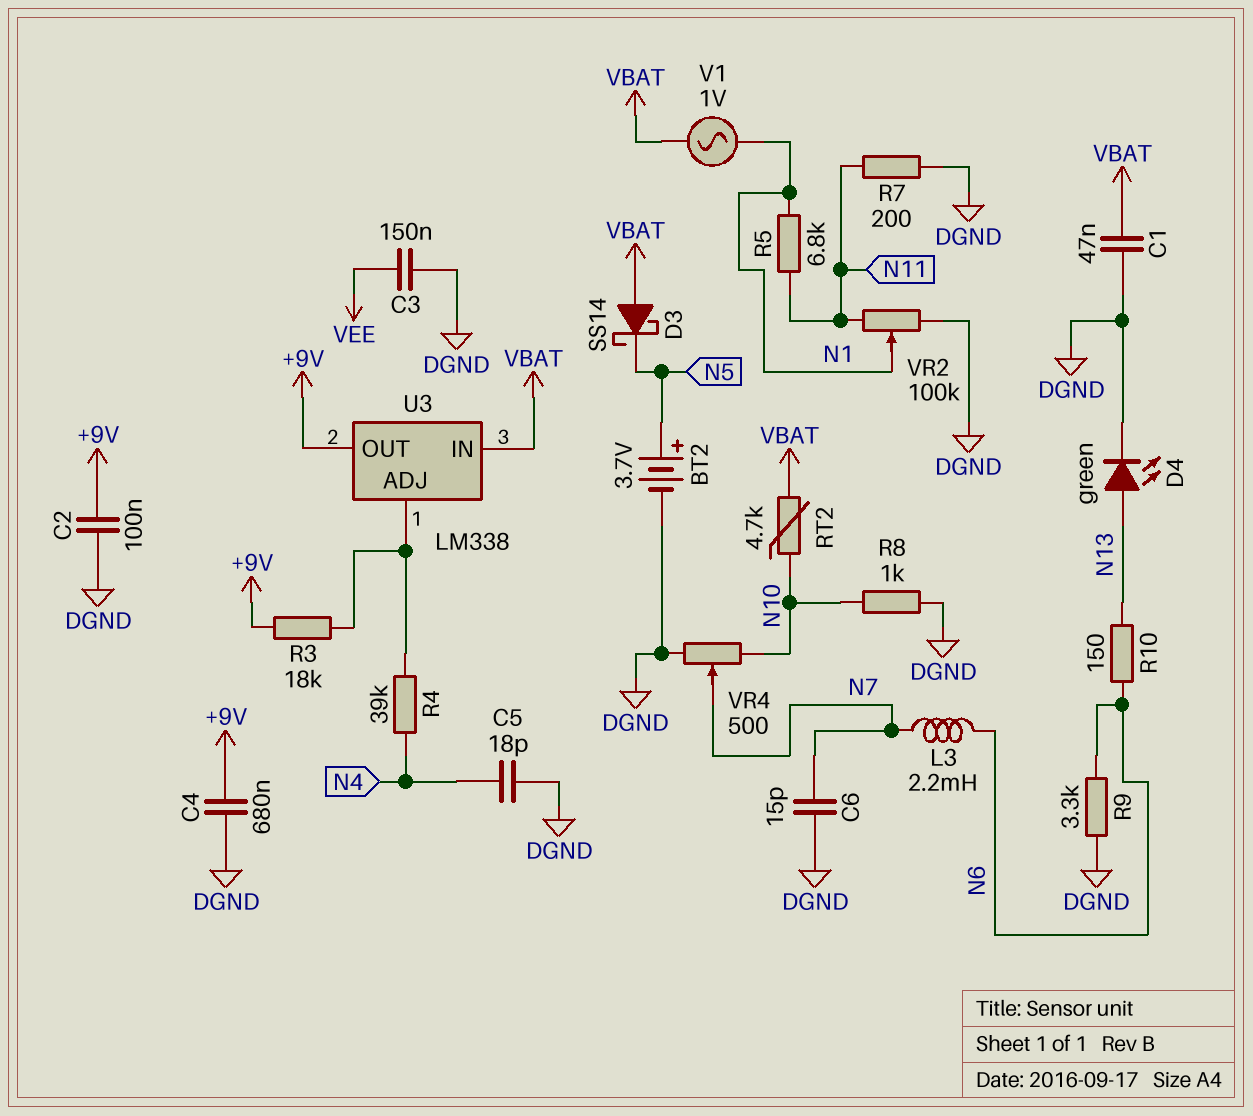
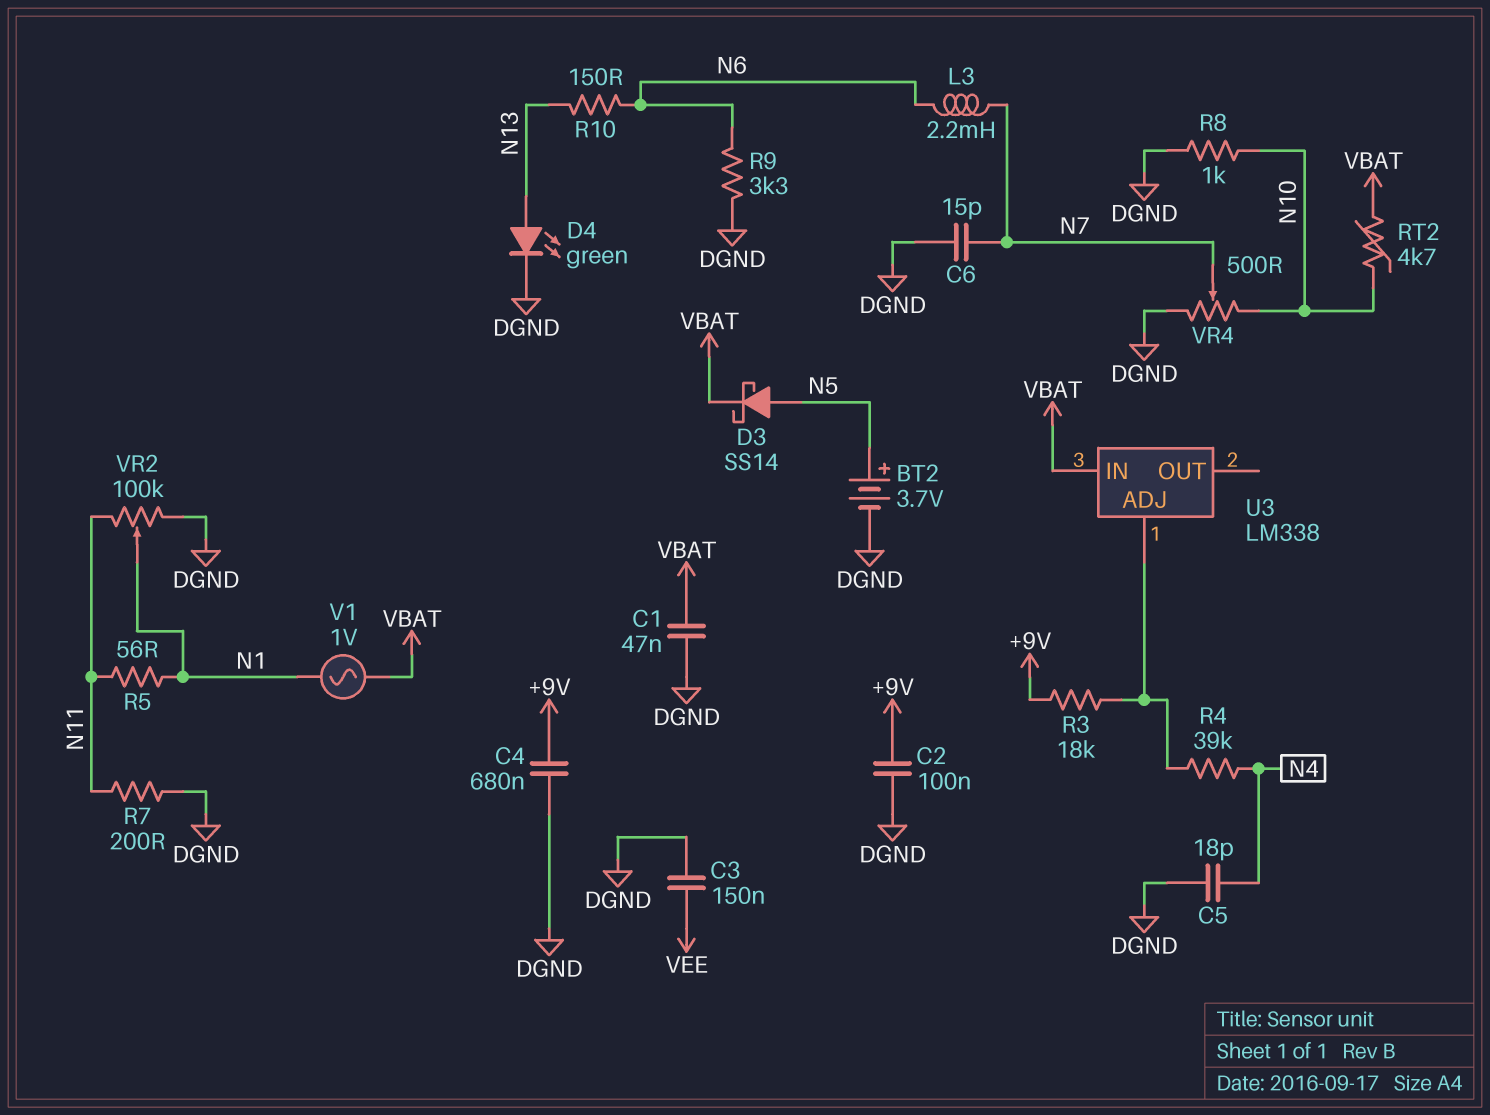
D3: schottky SS14 (A VBAT, K N5) -> schottky SS14 (A N5, K VBAT)
R5: 6.8k (N1, N11) -> 56 (N1, N11)
U3 pin OUT: +9V -> none

